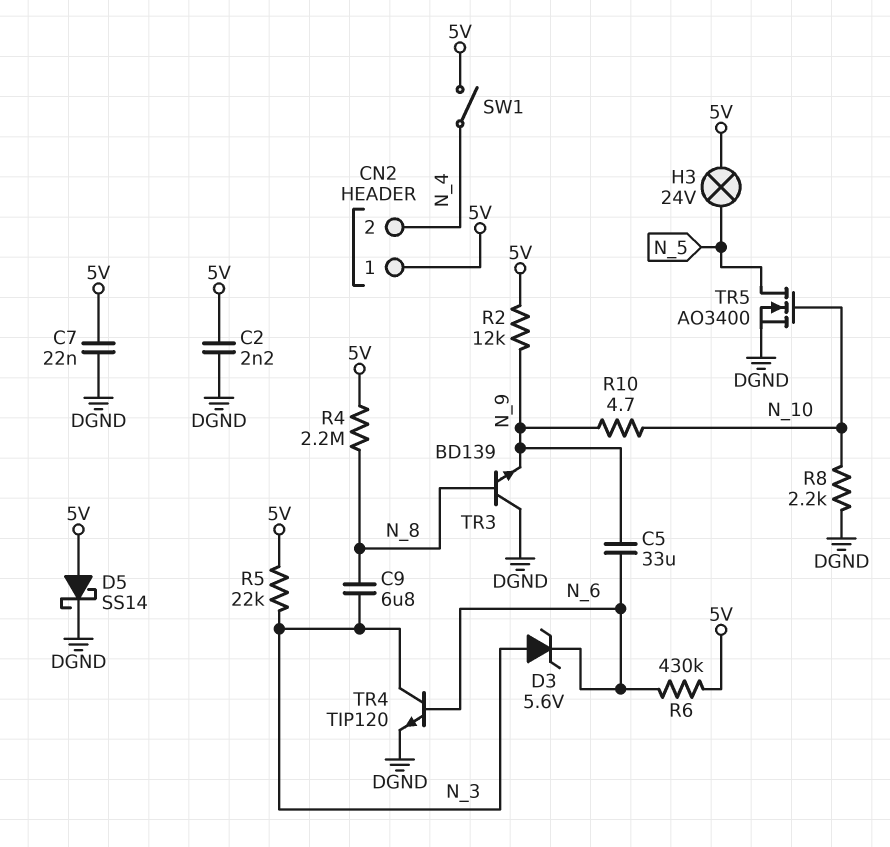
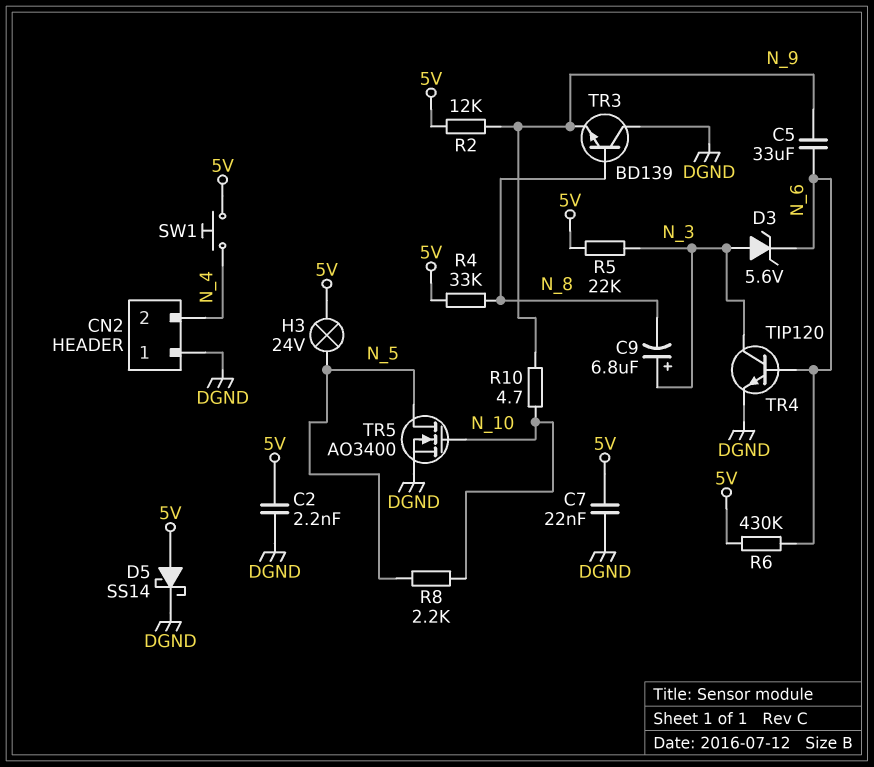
C9: 6.8uF (N_3, N_8) -> 6.8uF (plus N_3, minus N_8)
CN2 pin 1: 5V -> DGND
R4: 2.2M (5V, N_8) -> 33k (5V, N_8)
R8: 2.2k (DGND, N_10) -> 2.2k (N_5, N_10)
SW1: switch (5V, N_4) -> button (5V, N_4)

